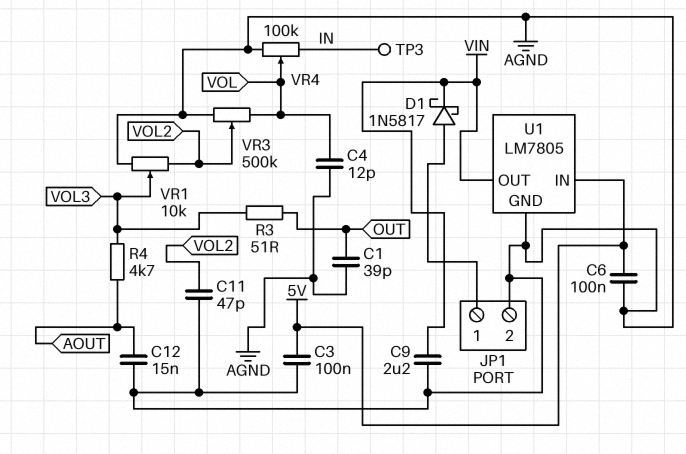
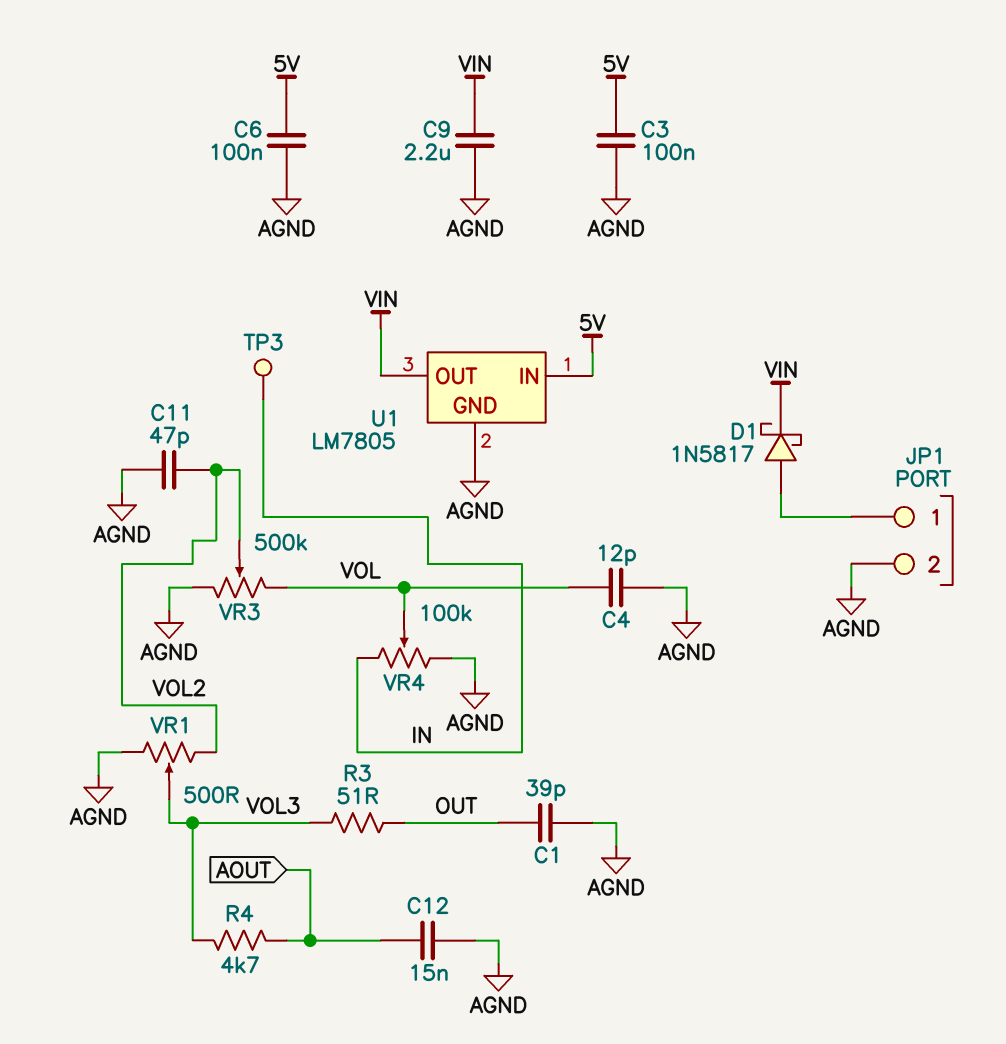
VR1: 10k (AGND, VOL2, wiper VOL3) -> 500 (AGND, VOL2, wiper VOL3)

